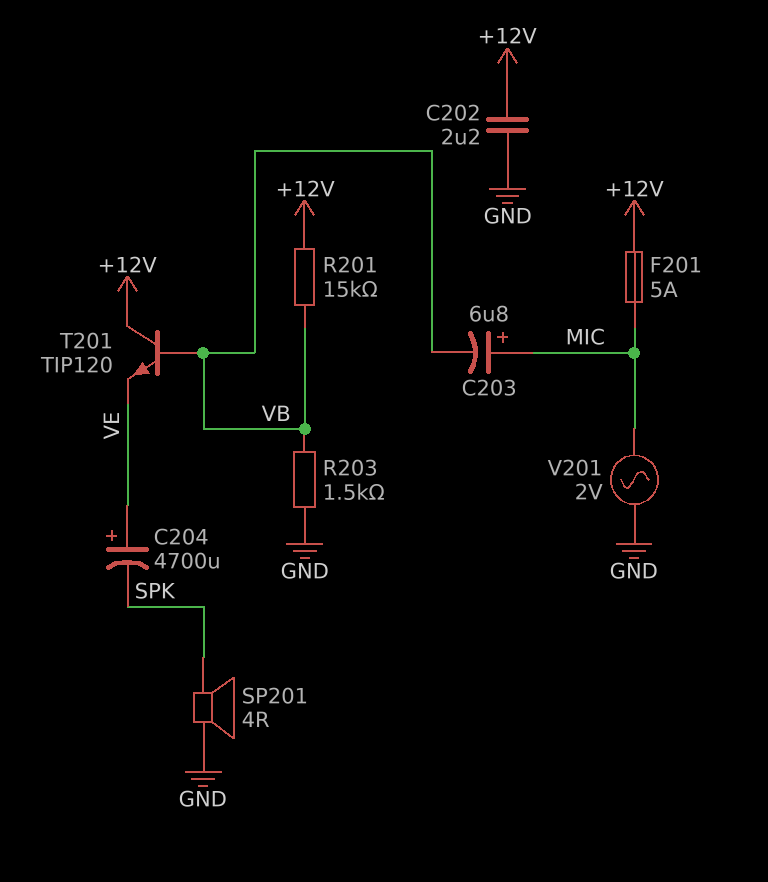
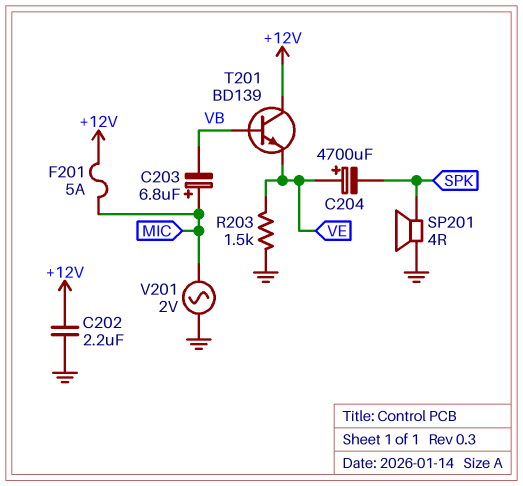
R201: 15k (+12V, VB) -> none
R203: 1.5k (GND, VB) -> 1.5k (GND, VE)
T201: NPN TIP120 (B VB, C +12V, E VE) -> NPN BD139 (B VB, C +12V, E VE)

